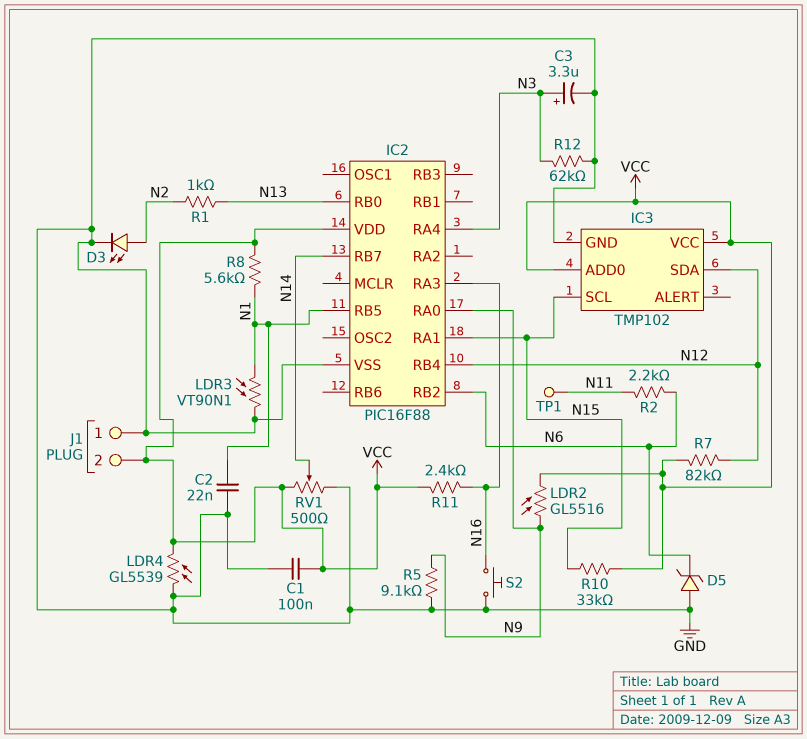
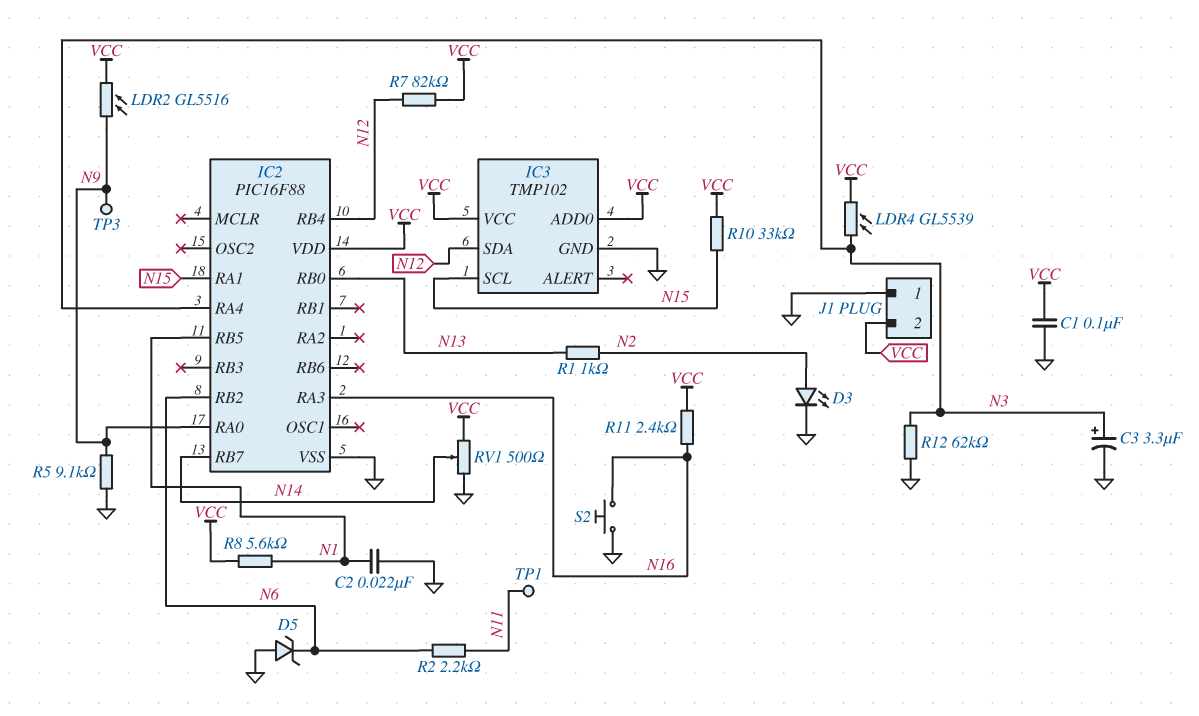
LDR3: VT90N1 (GND, N1) -> none
LDR4: GL5539 (GND, VCC) -> GL5539 (N3, VCC)
TP3: none -> test point (N9)

